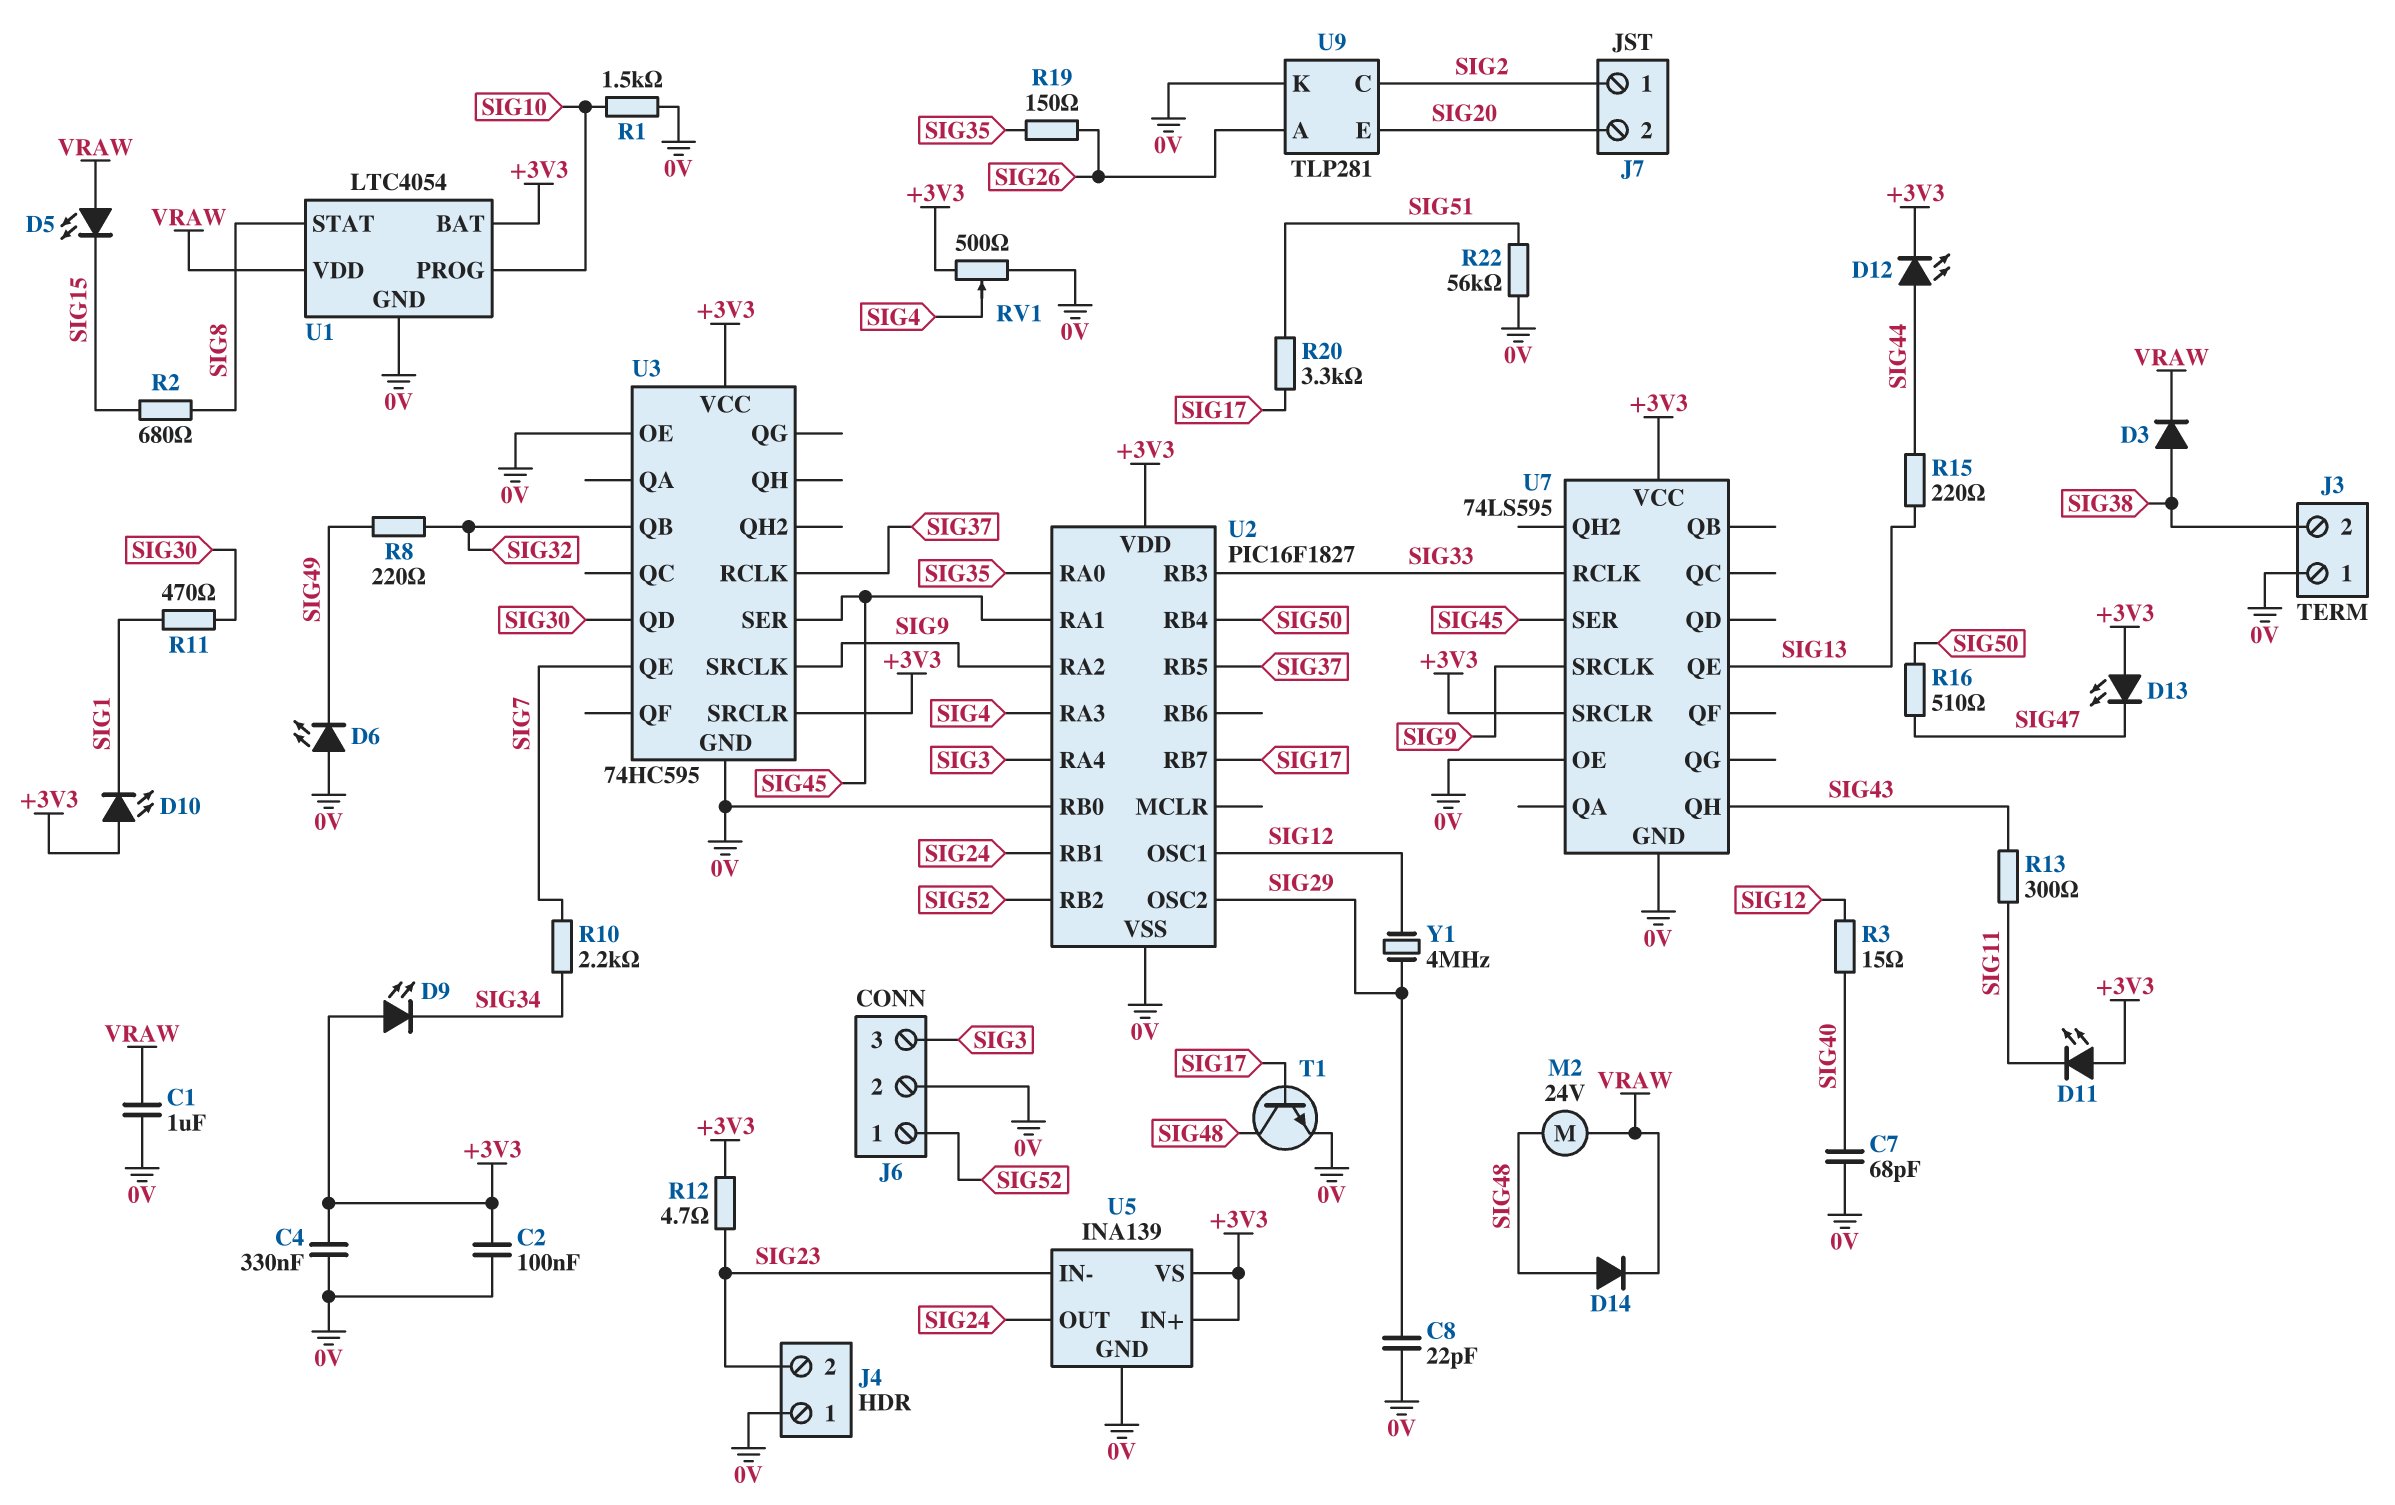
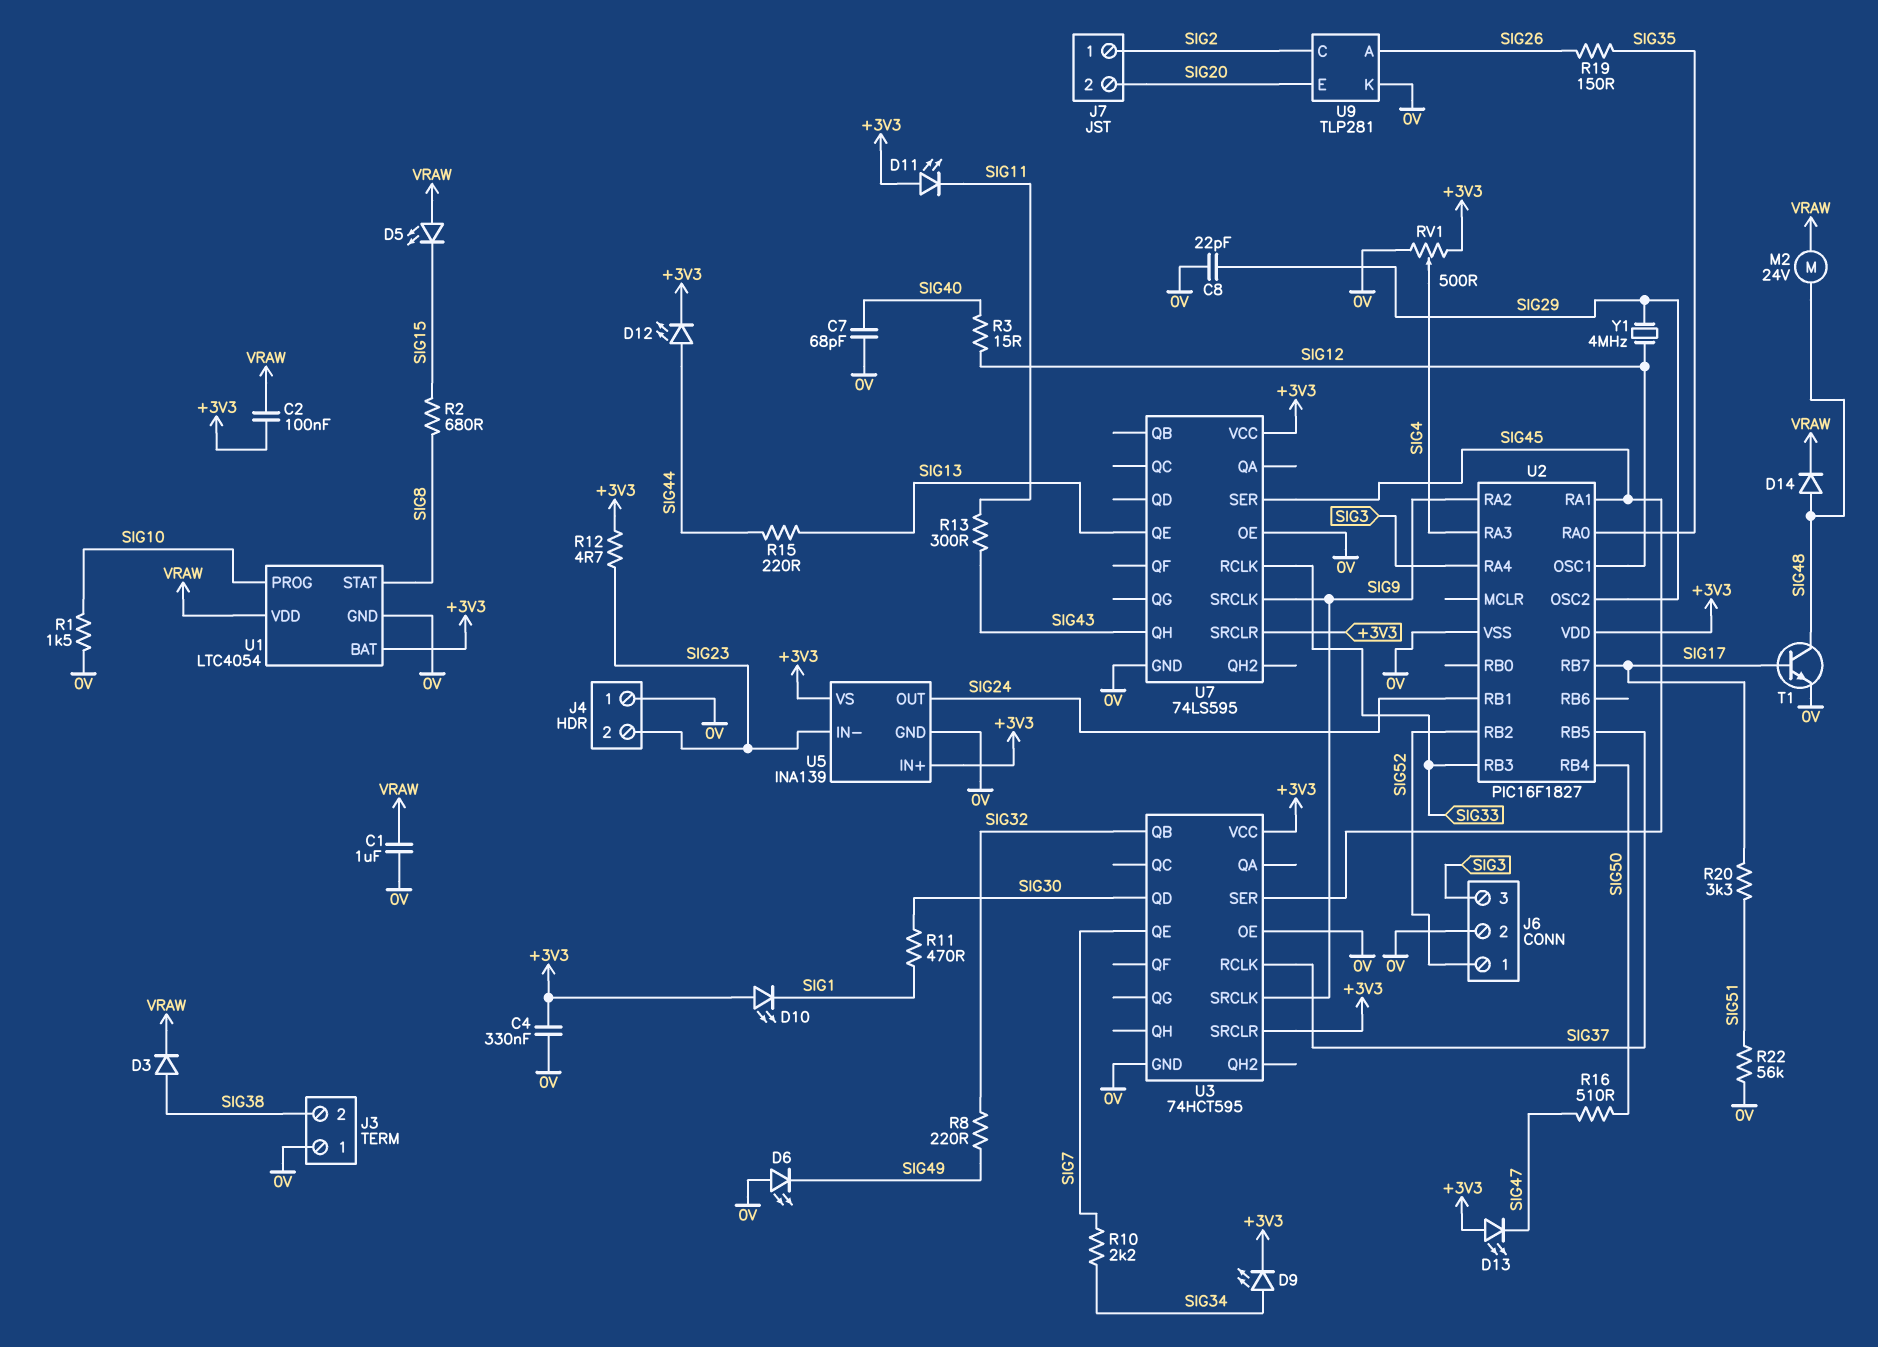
C2: 100nF (+3V3, 0V) -> 100nF (+3V3, VRAW)
D9: LED (A +3V3, K SIG34) -> LED (A SIG34, K +3V3)
U2 pin RB0: 0V -> none
U3: 74HC595 -> 74HCT595

